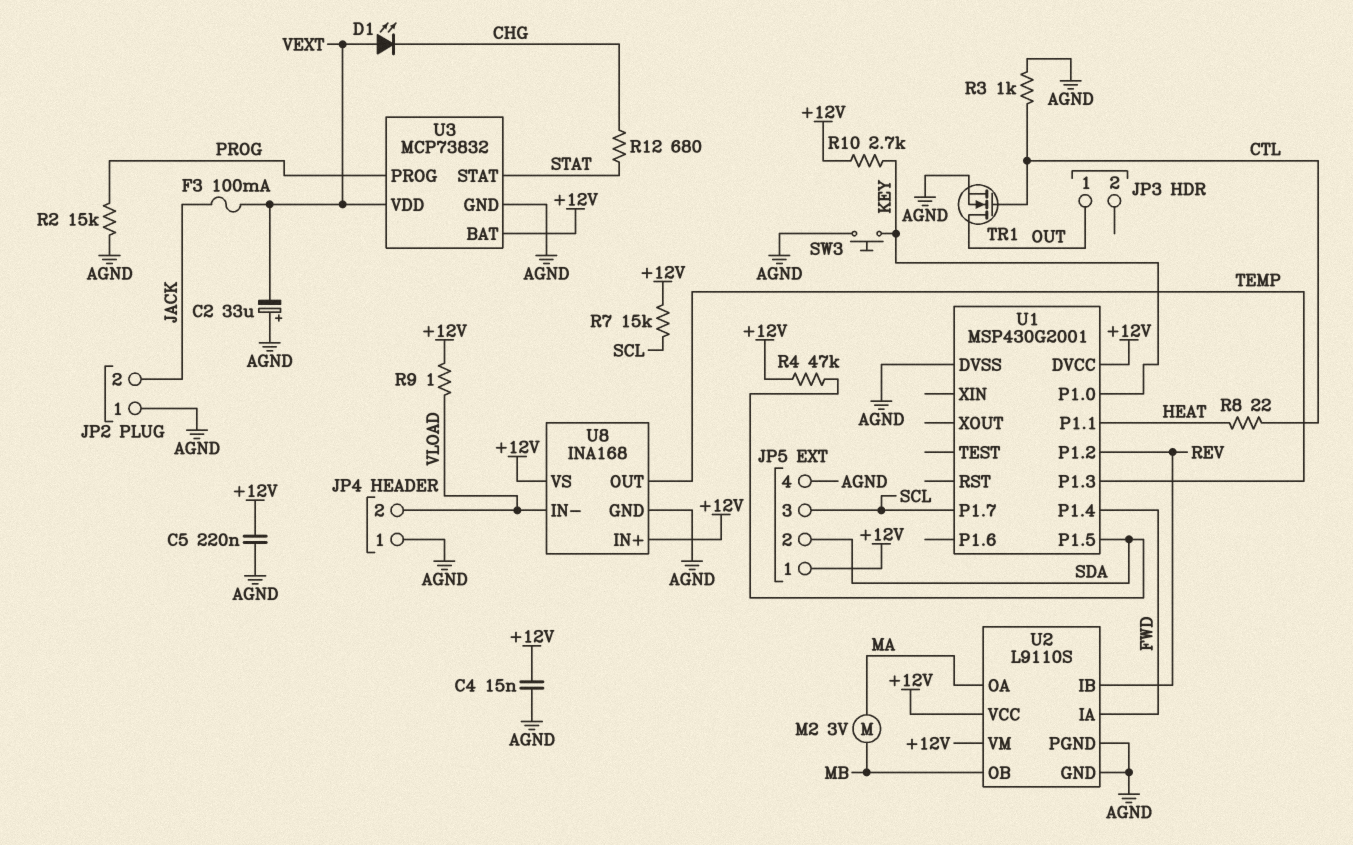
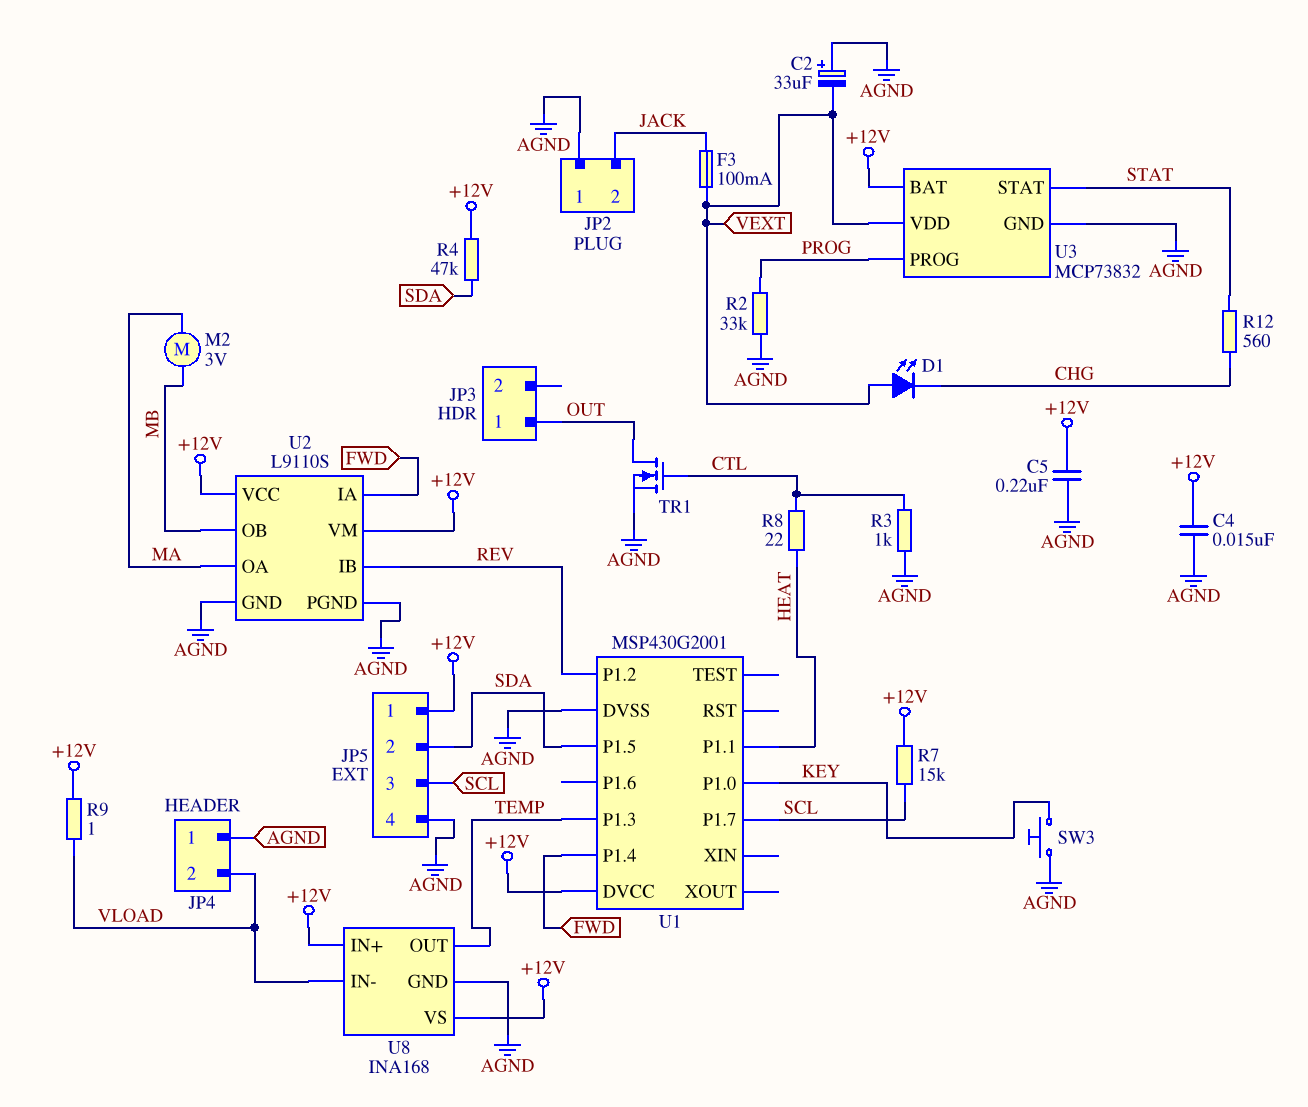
R2: 15k (AGND, PROG) -> 33k (AGND, PROG)
R10: 2.7k (+12V, KEY) -> none
R12: 680 (CHG, STAT) -> 560 (CHG, STAT)

